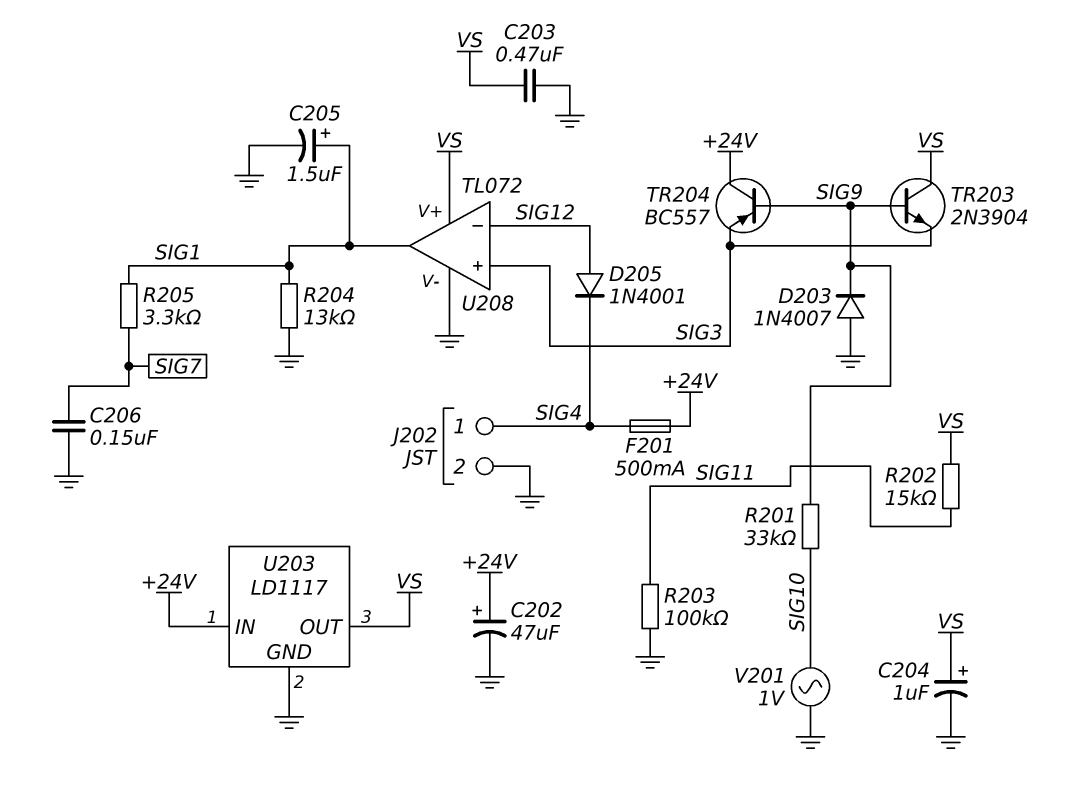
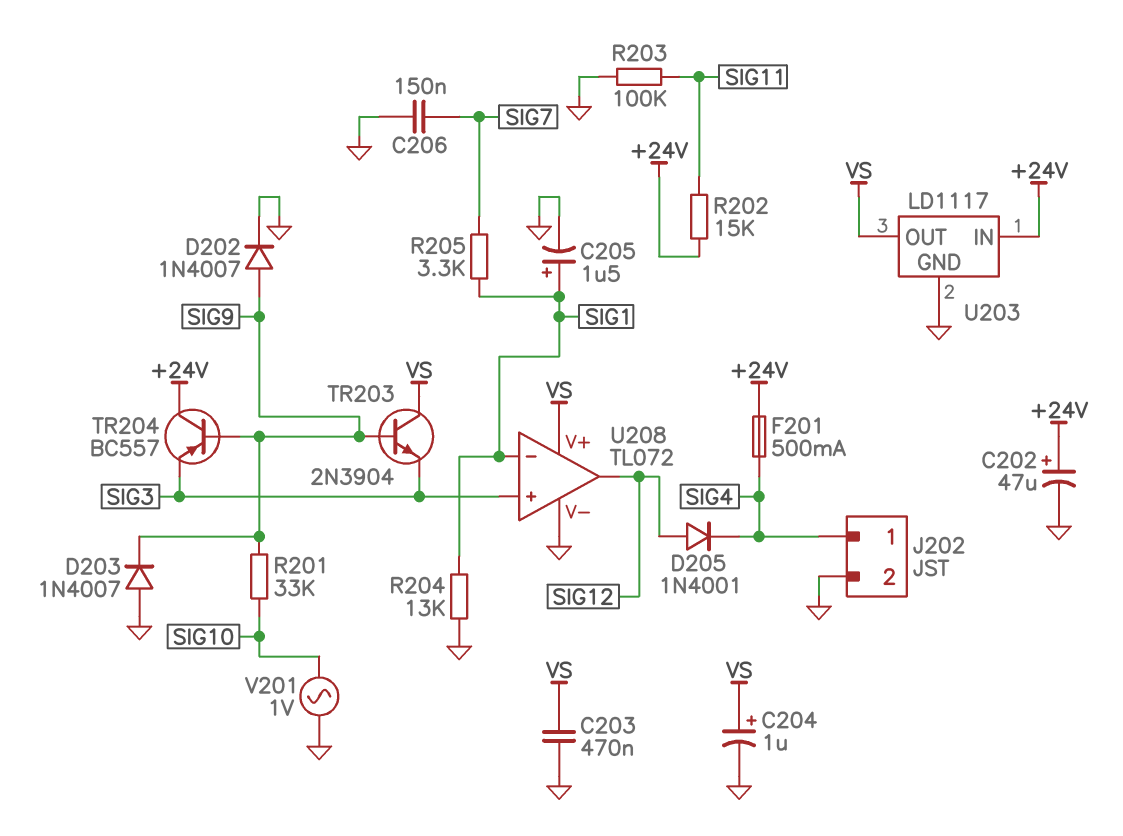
D202: none -> diode 1N4007 (A SIG9, K GND)
R202: 15k (SIG11, VS) -> 15k (+24V, SIG11)
U208 pin in-: SIG12 -> SIG1
U208 pin out: SIG1 -> SIG12

